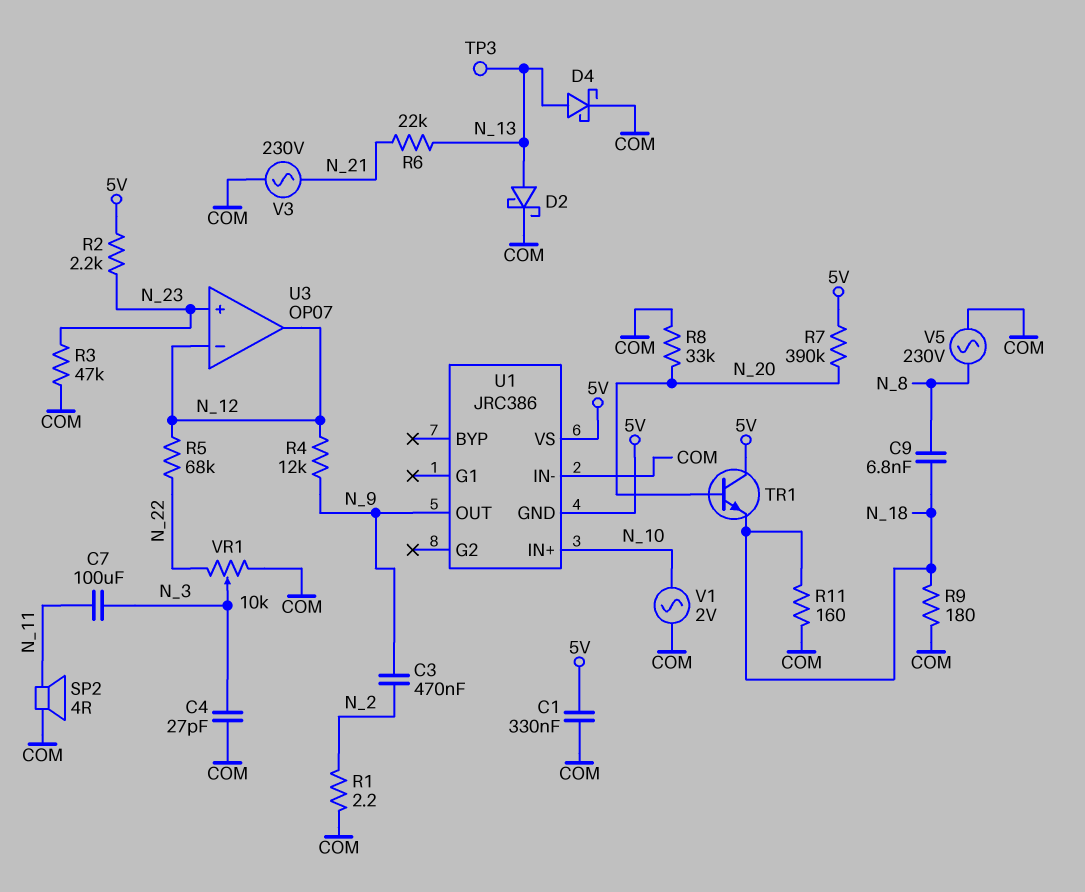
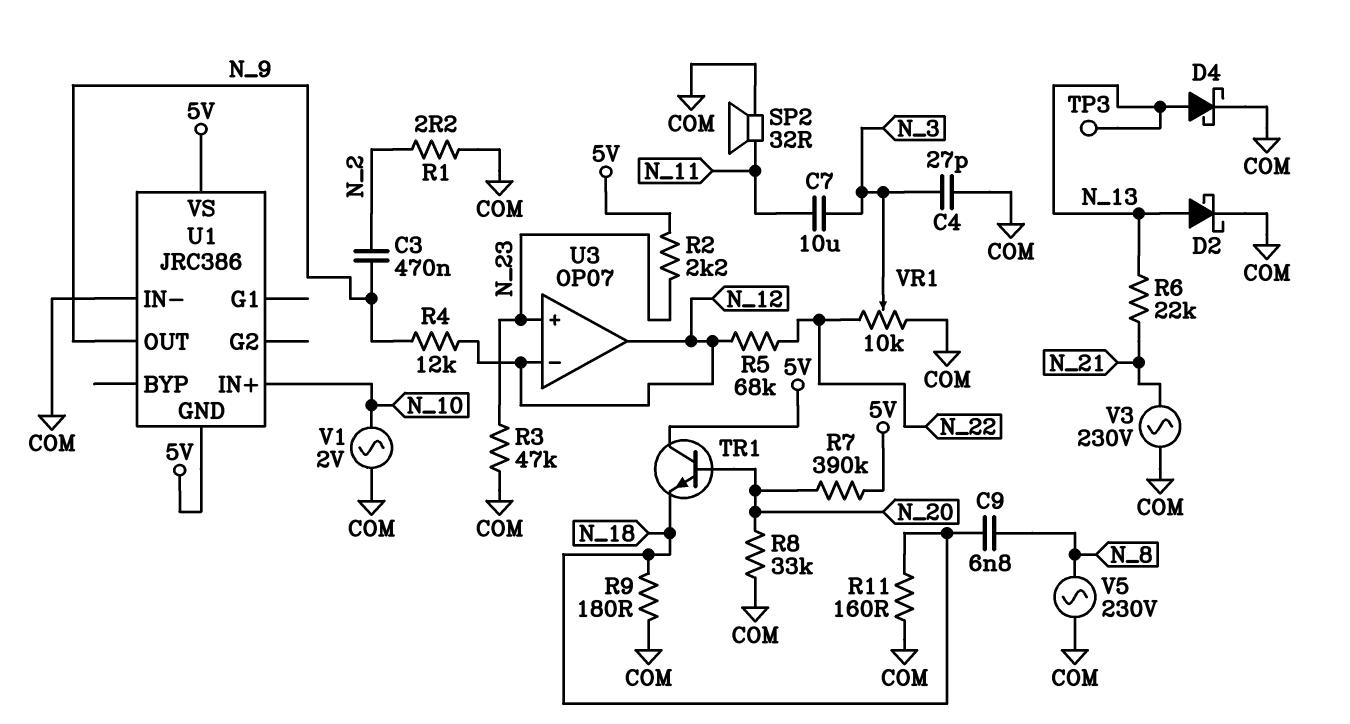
C1: 330nF (5V, COM) -> none
C7: 100uF (N_3, N_11) -> 10uF (N_3, N_11)
SP2: speaker 4R (COM, N_11) -> speaker 32R (COM, N_11)

